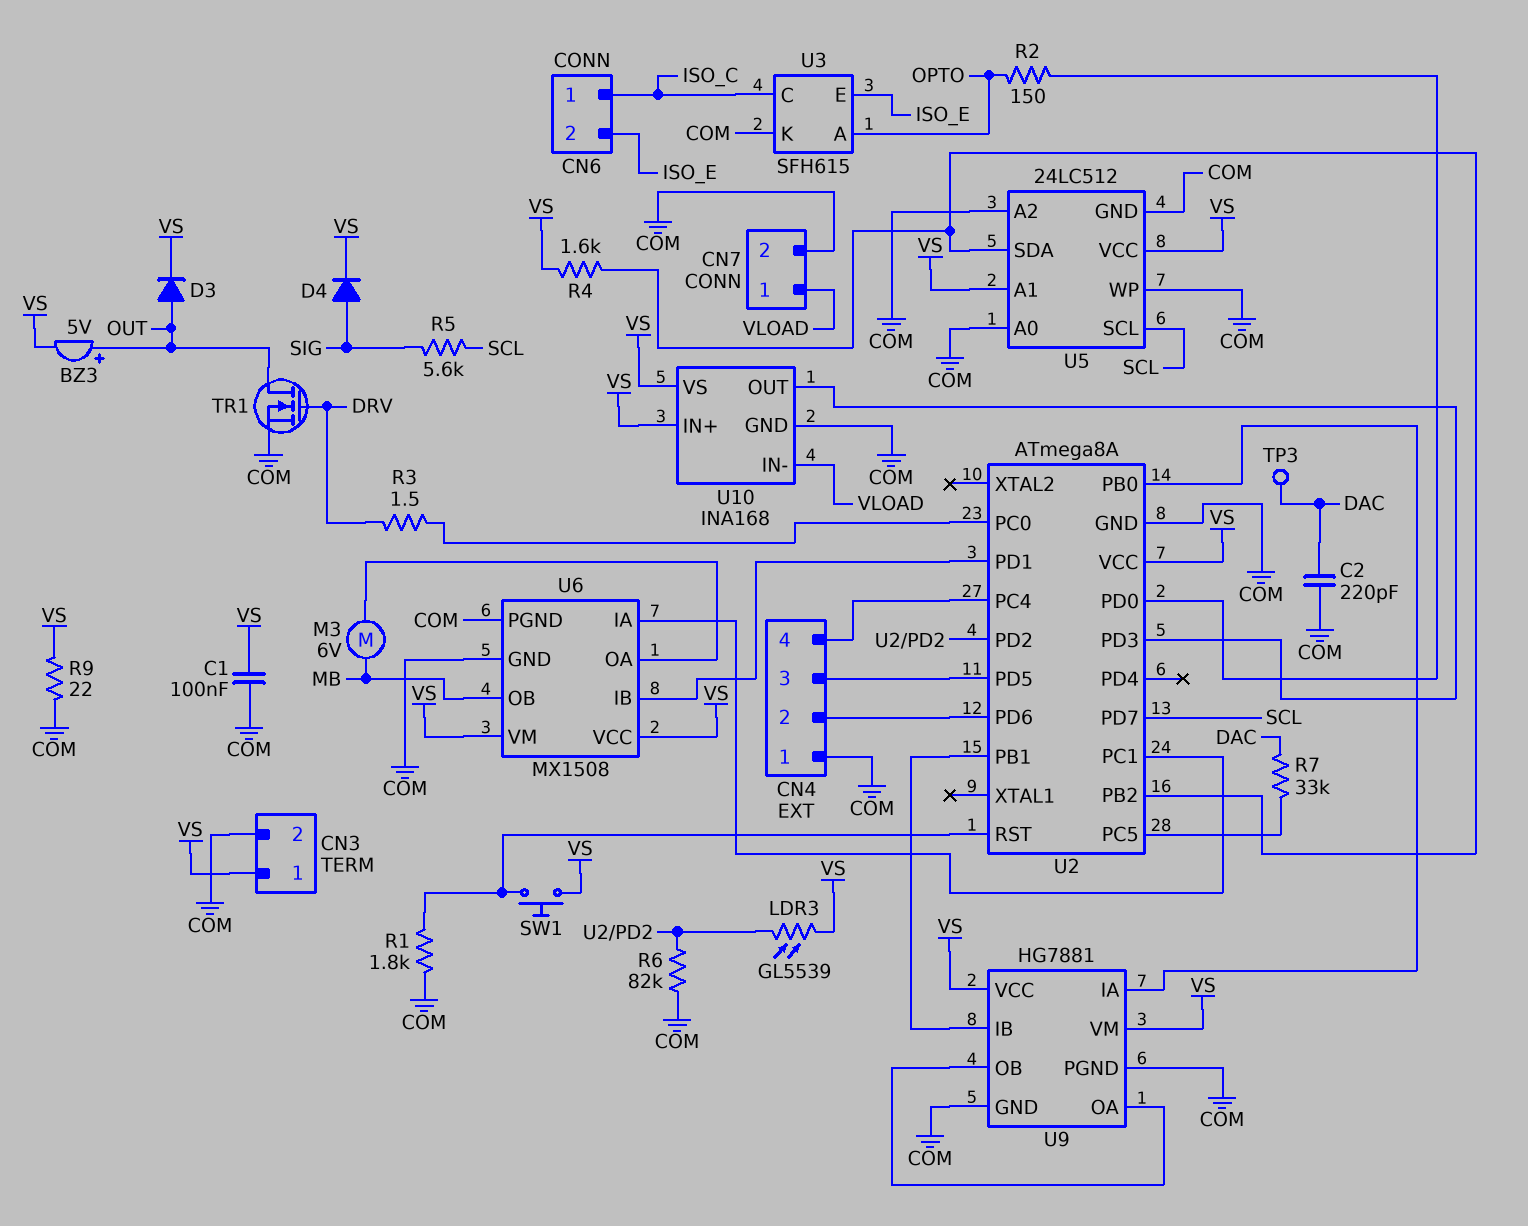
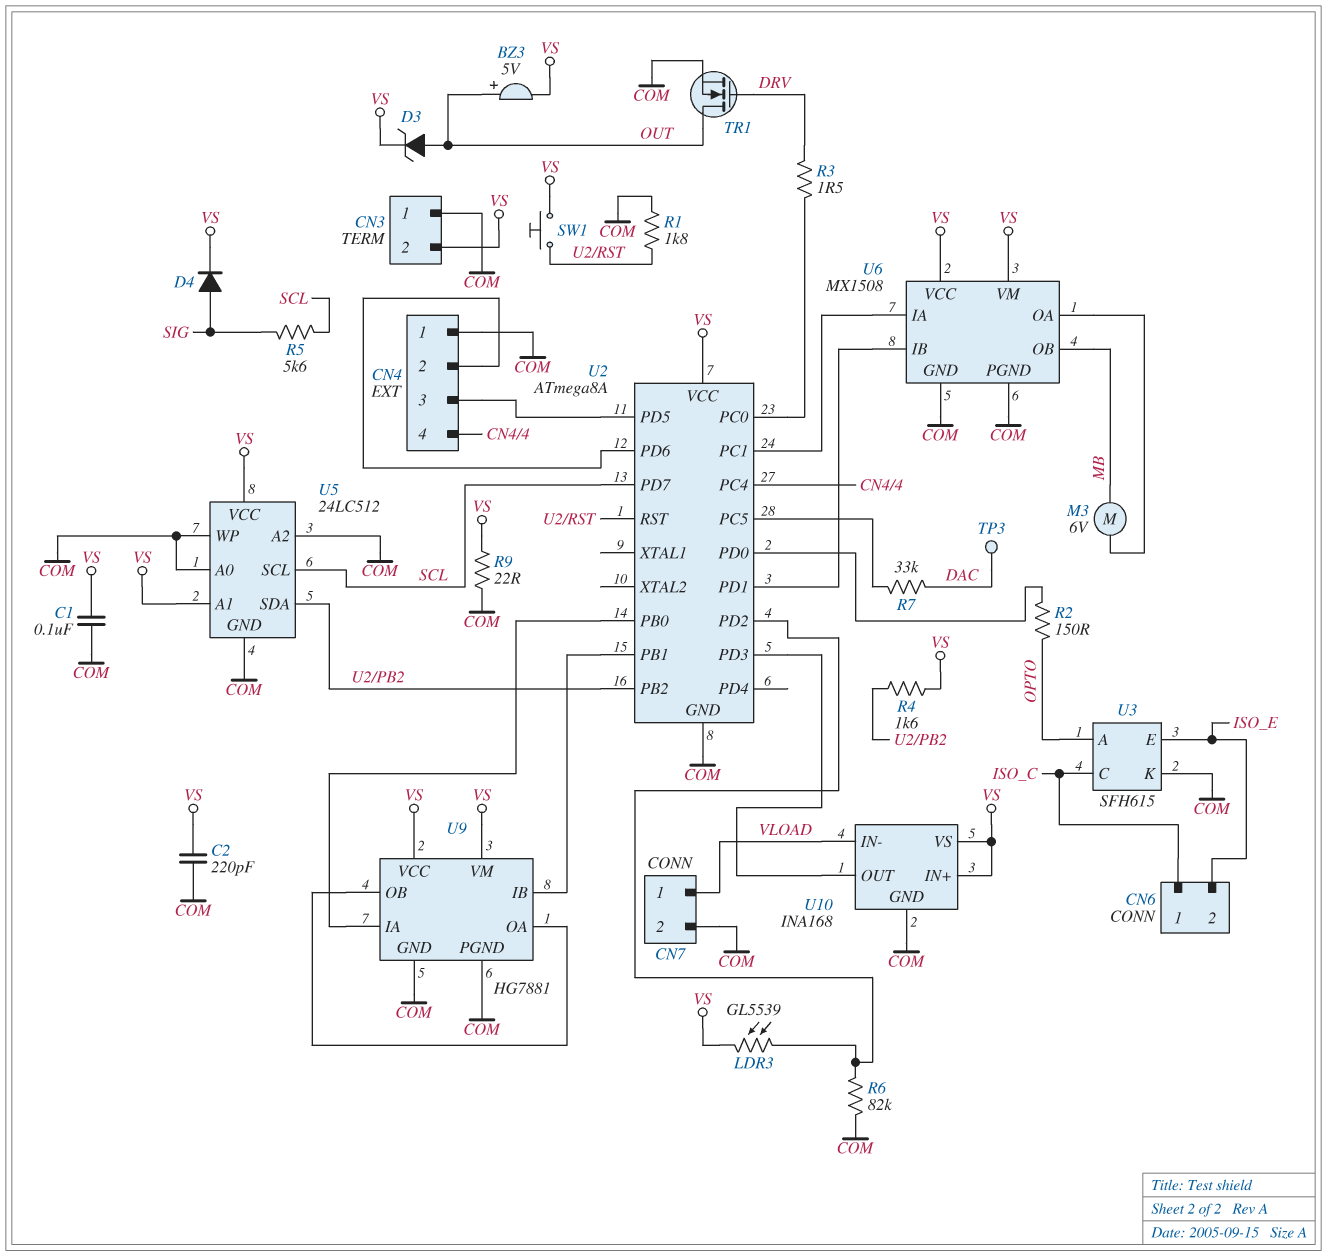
C2: 220pF (COM, DAC) -> 220pF (COM, VS)
CN3 pin 1: VS -> COM
CN3 pin 2: COM -> VS
D3: diode (A OUT, K VS) -> zener (A OUT, K VS)

